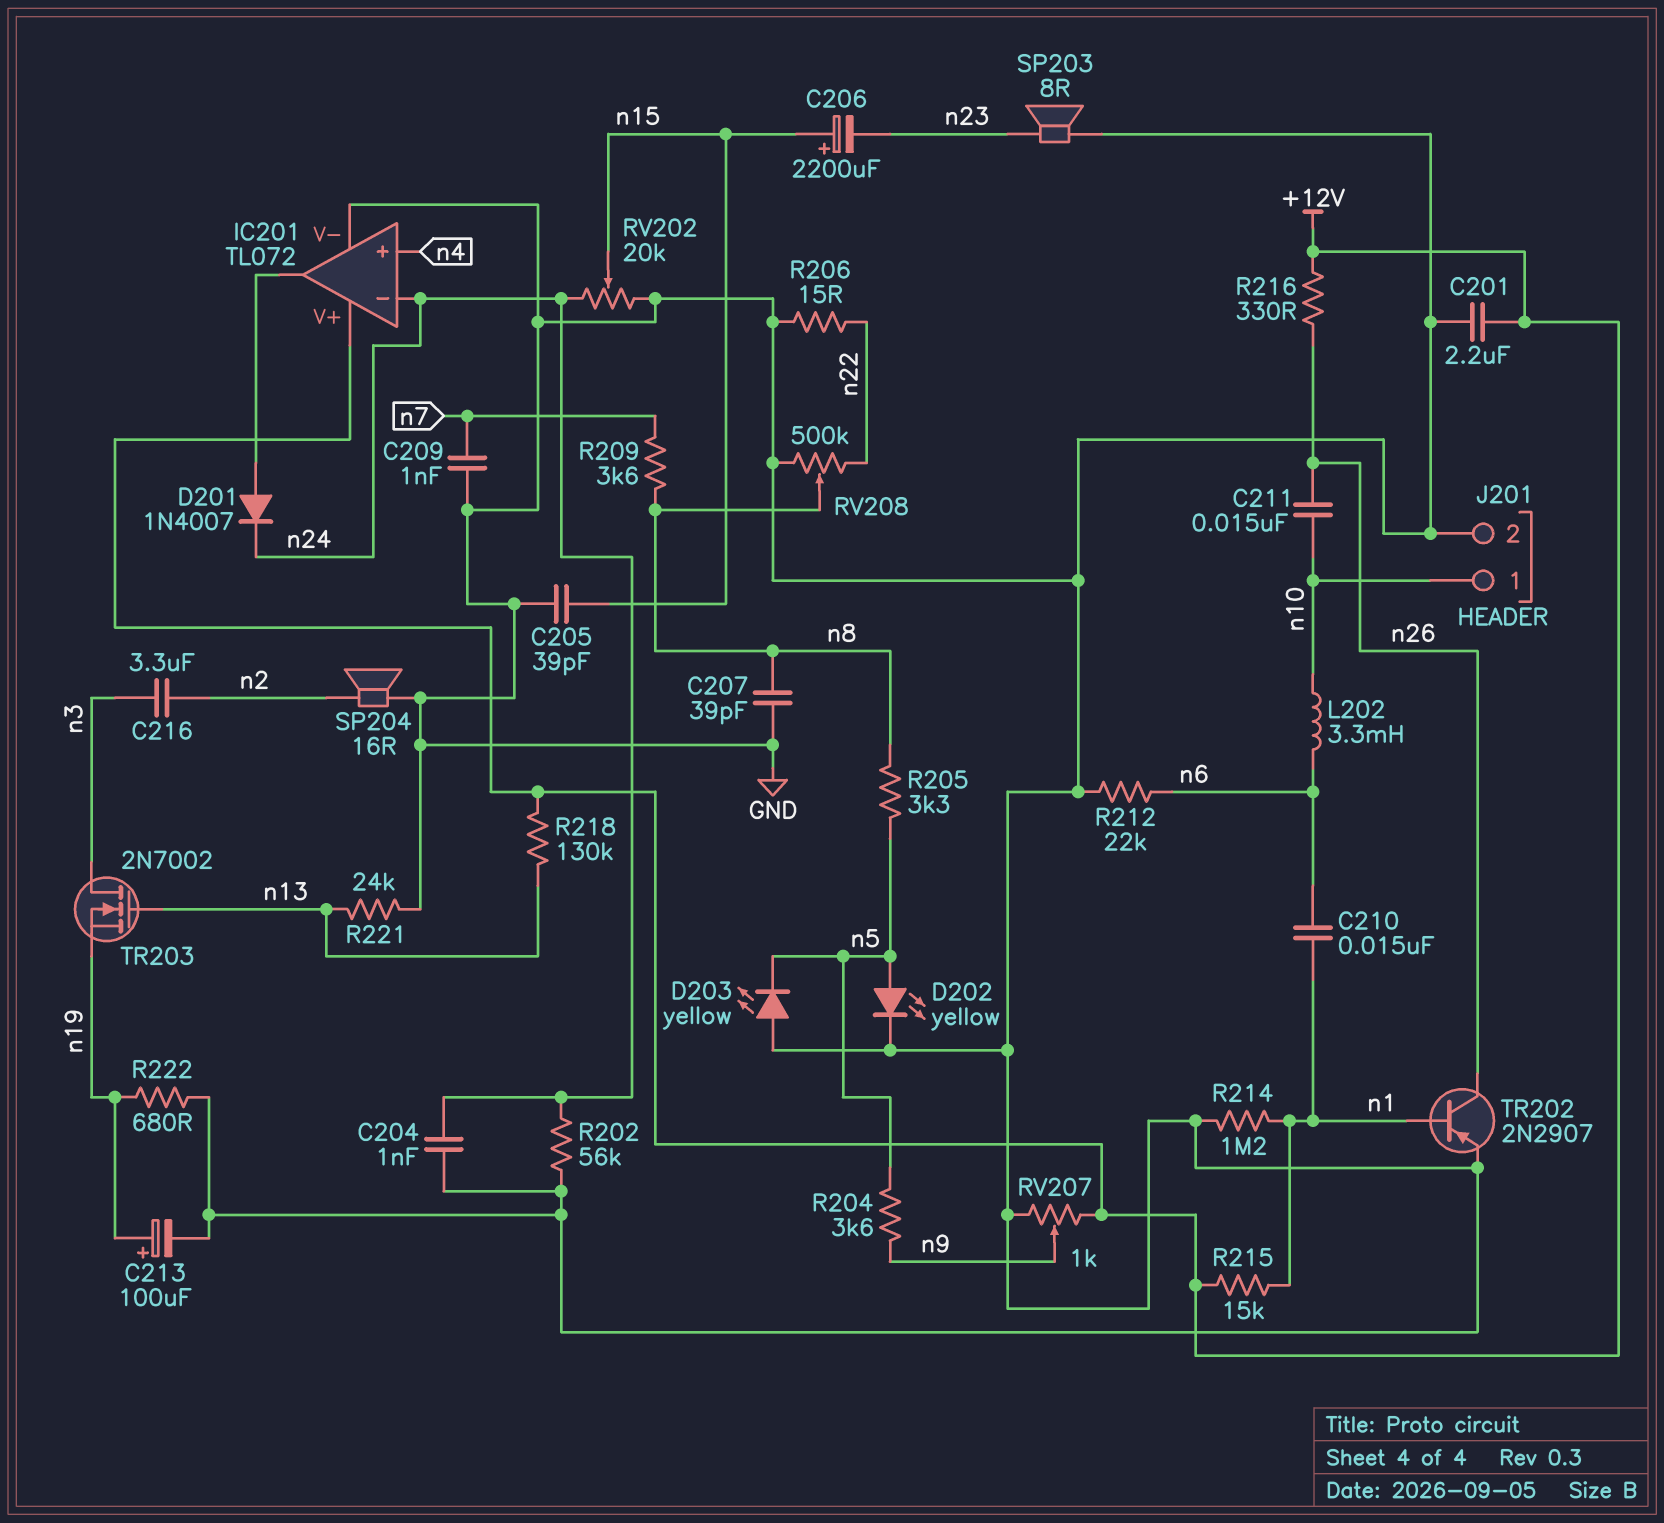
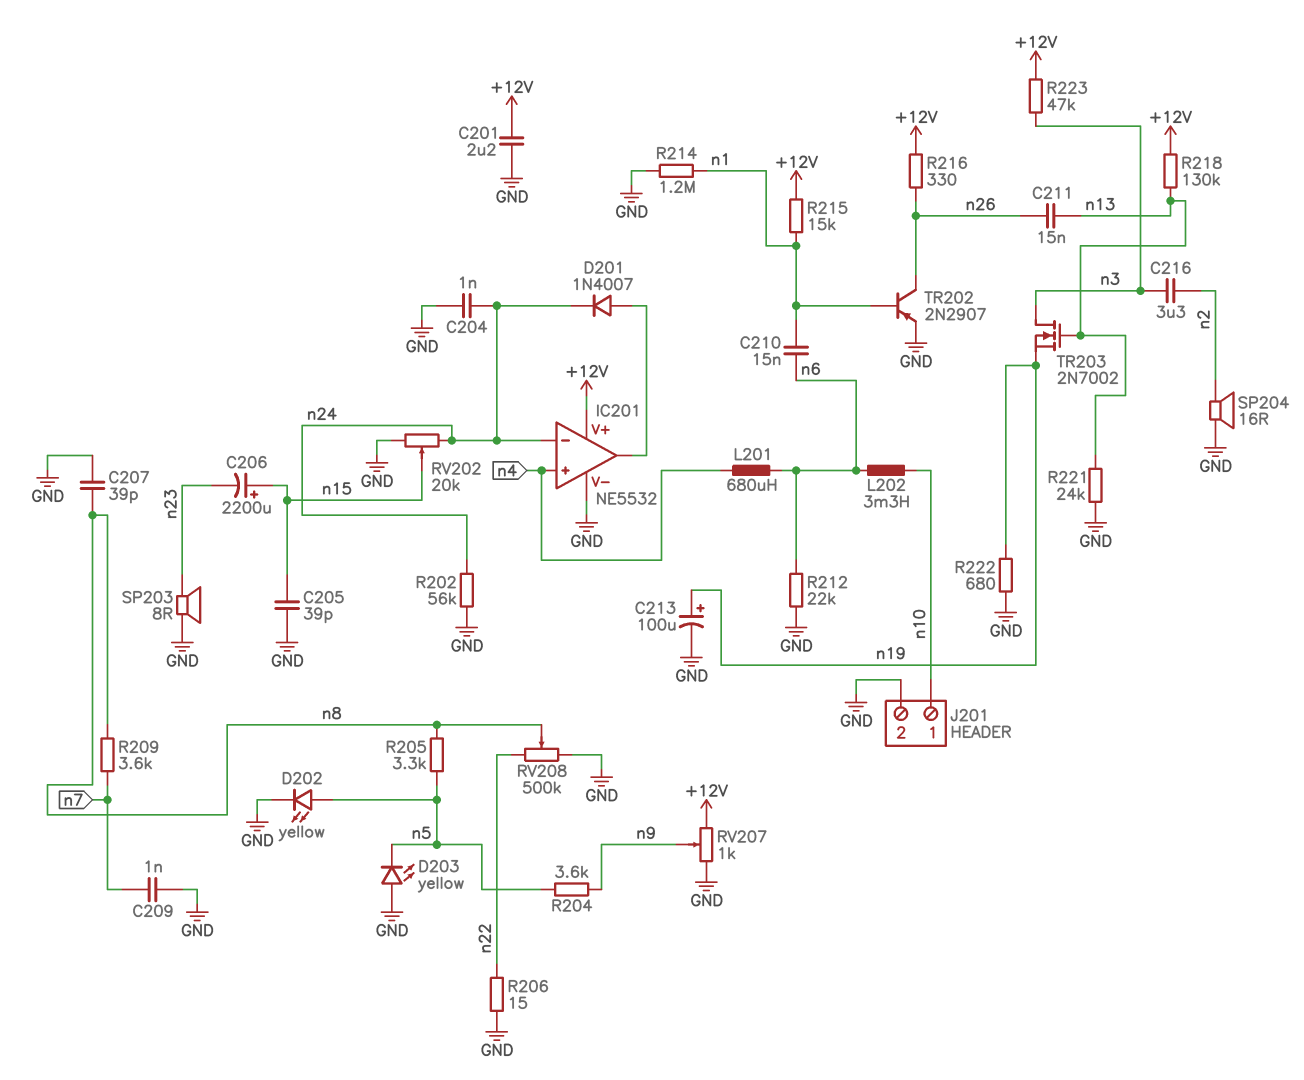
C211: 15nF (n10, n26) -> 15nF (n13, n26)
IC201: TL072 -> NE5532
L201: none -> 680uH (n4, n6)
R223: none -> 47k (+12V, n3)

